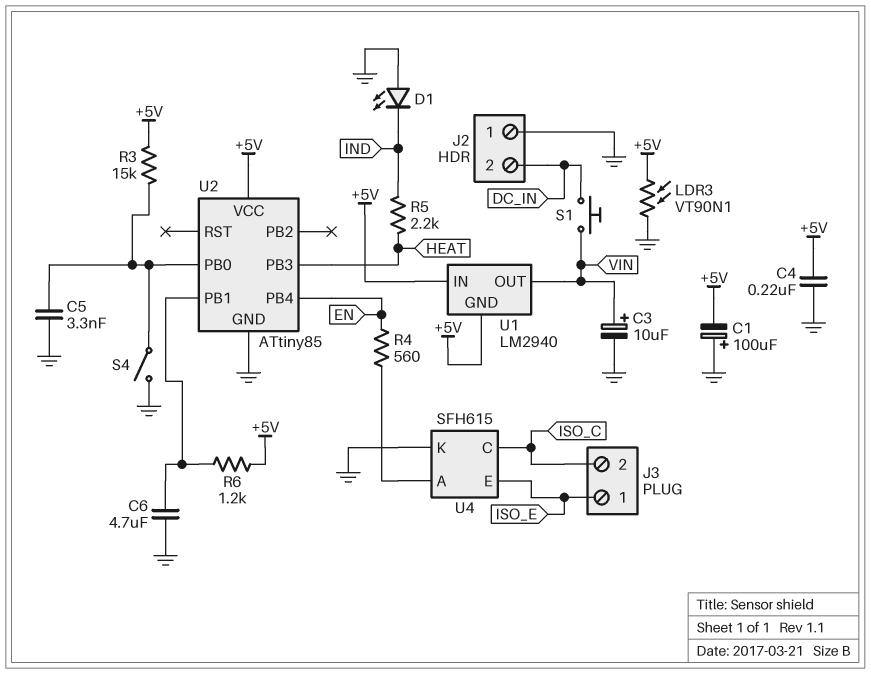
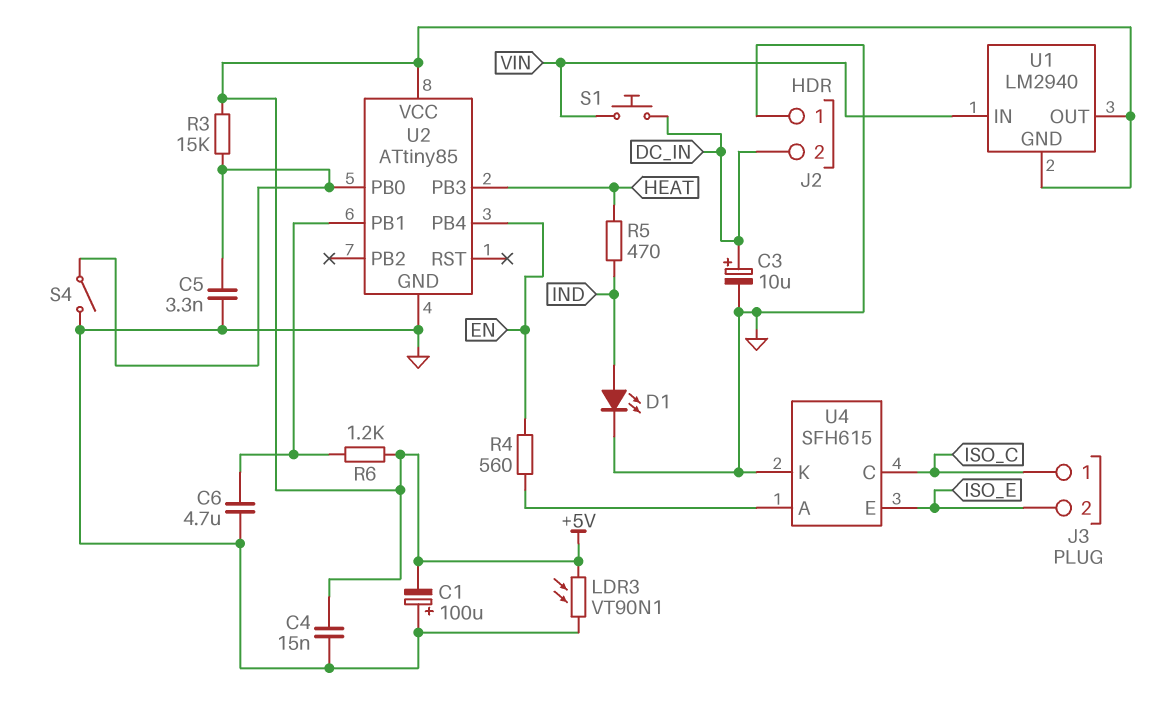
C3: 10uF (plus VIN, minus GND) -> 10uF (plus DC_IN, minus GND)
C4: 220nF (+5V, GND) -> 15nF (+5V, GND)
D1: LED (A GND, K IND) -> LED (A IND, K GND)
J3 pin 1: ISO_E -> ISO_C
J3 pin 2: ISO_C -> ISO_E
R5: 2.2k (HEAT, IND) -> 470 (HEAT, IND)
U1 pin IN: +5V -> VIN
U1 pin OUT: VIN -> +5V

